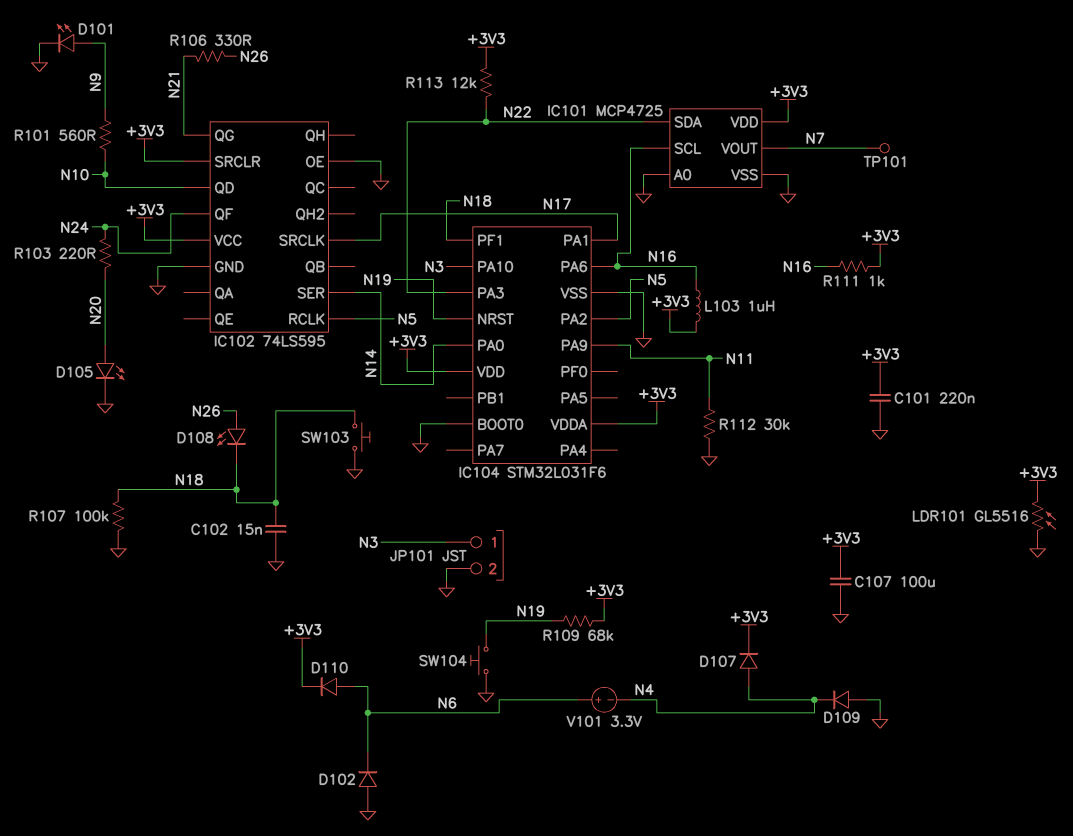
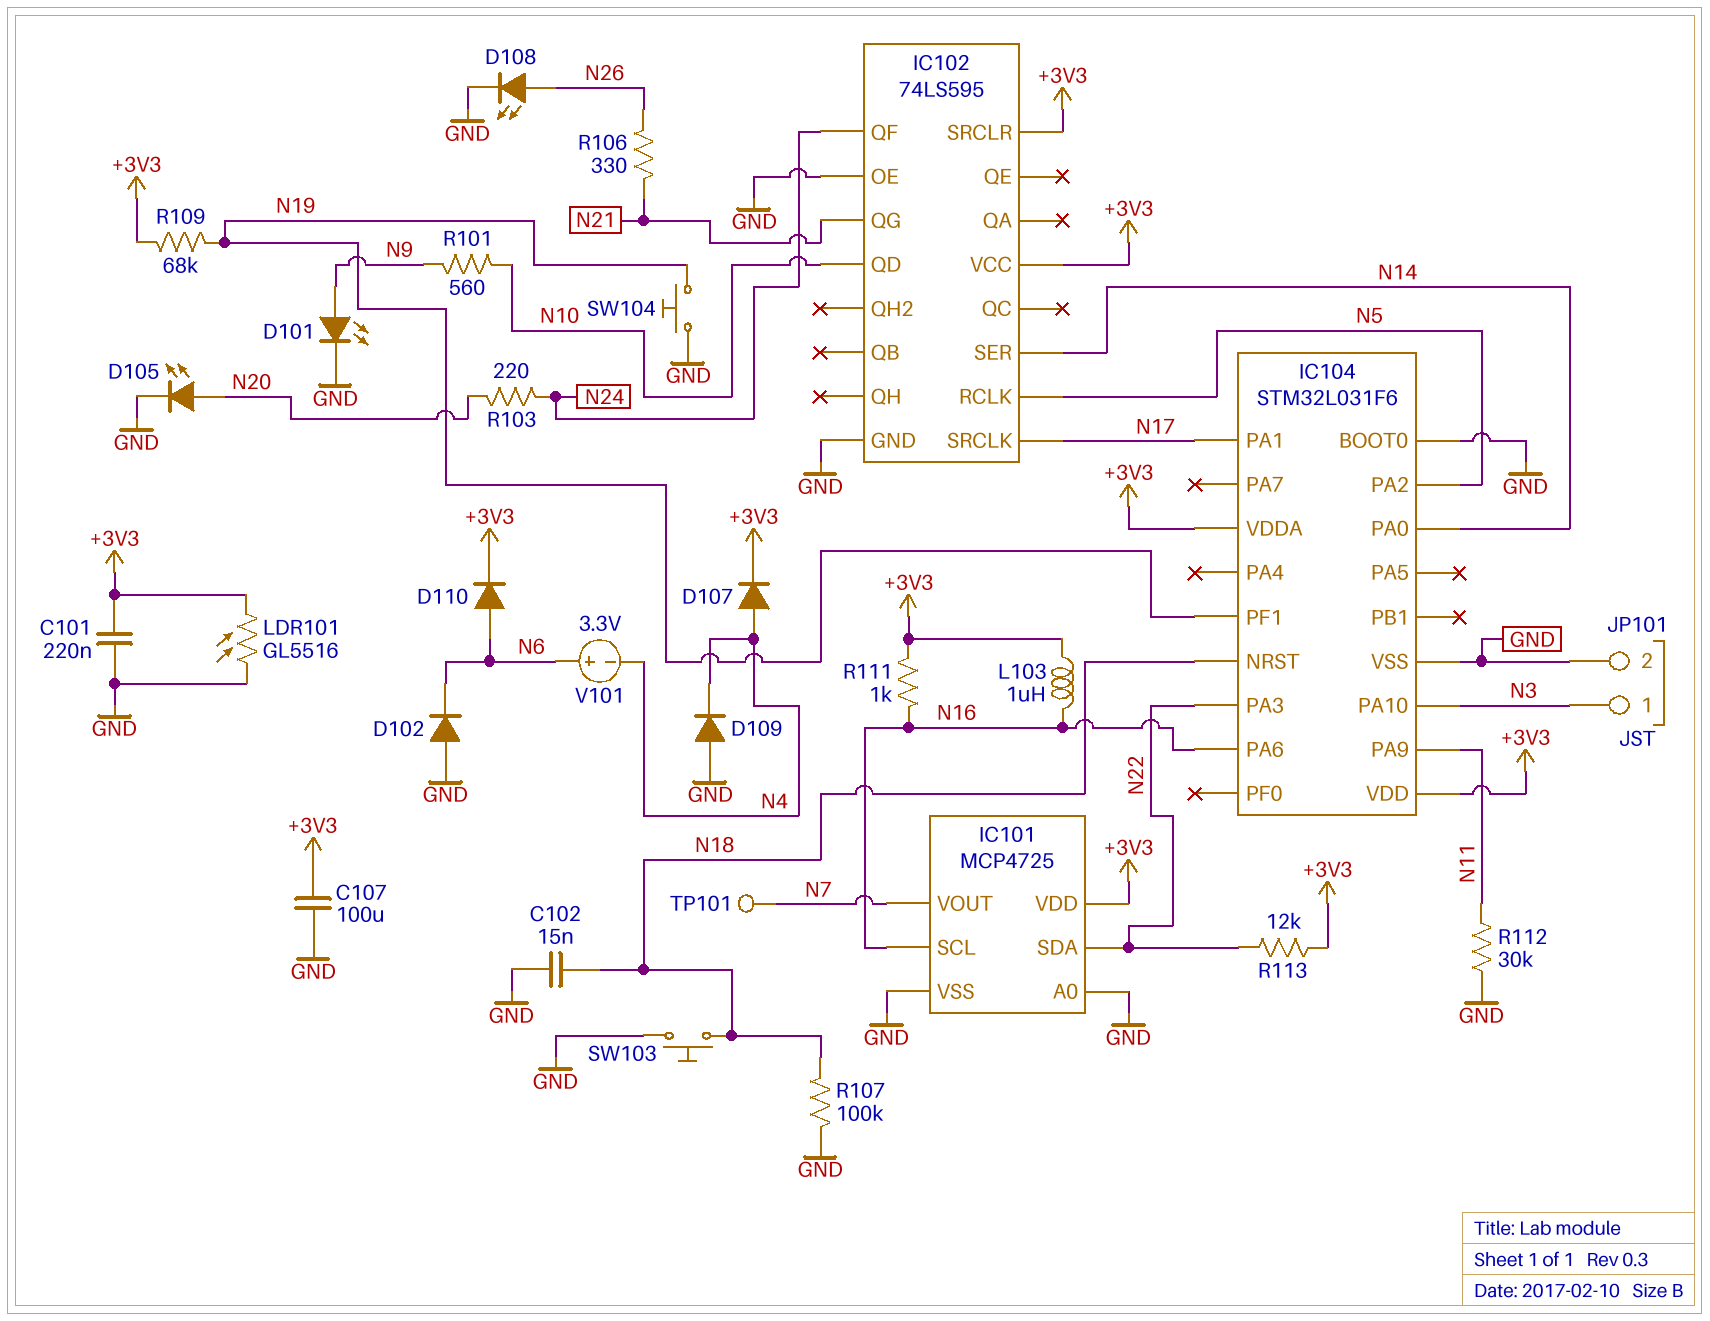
D108: LED (A N26, K N18) -> LED (A N26, K GND)
IC104 pin NRST: N19 -> N18
IC104 pin PF1: N18 -> N19

